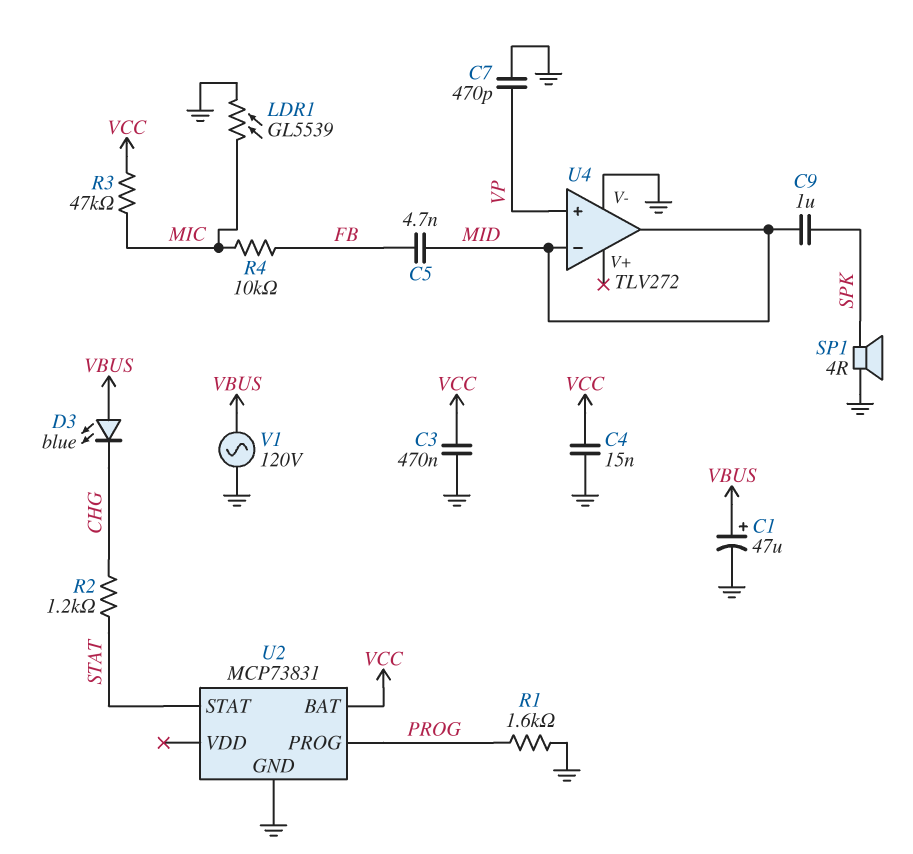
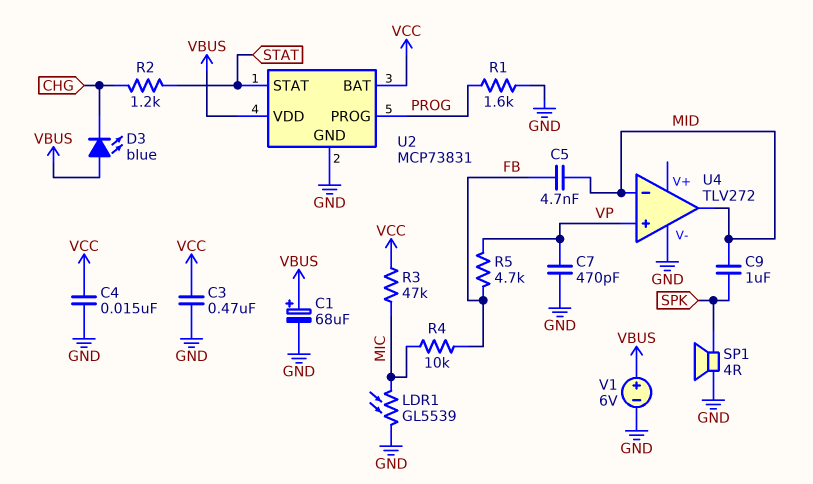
C1: 47uF (plus VBUS, minus GND) -> 68uF (plus VBUS, minus GND)
R5: none -> 4.7k (FB, VP)
U2 pin VDD: none -> VBUS
V1: AC 120V (GND, VBUS) -> 6V (plus VBUS, minus GND)

